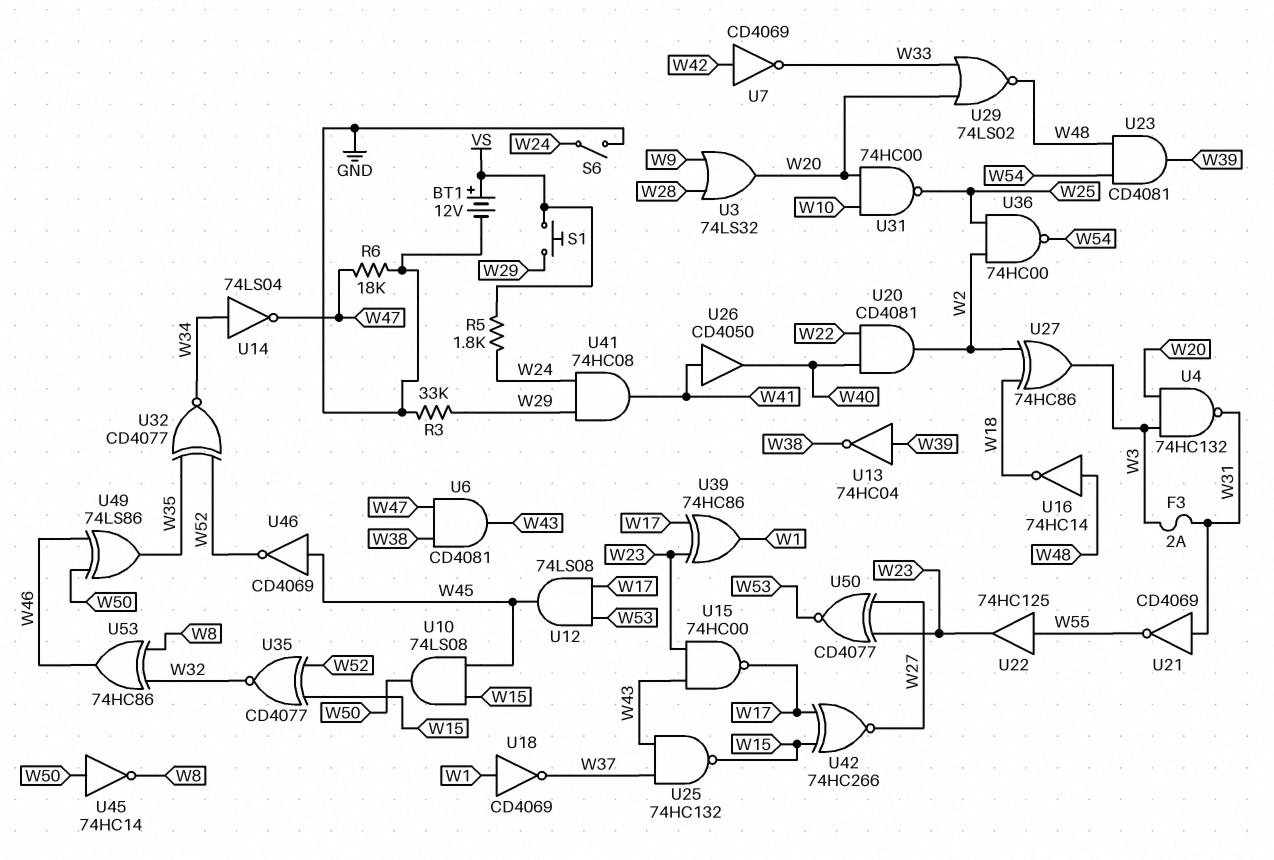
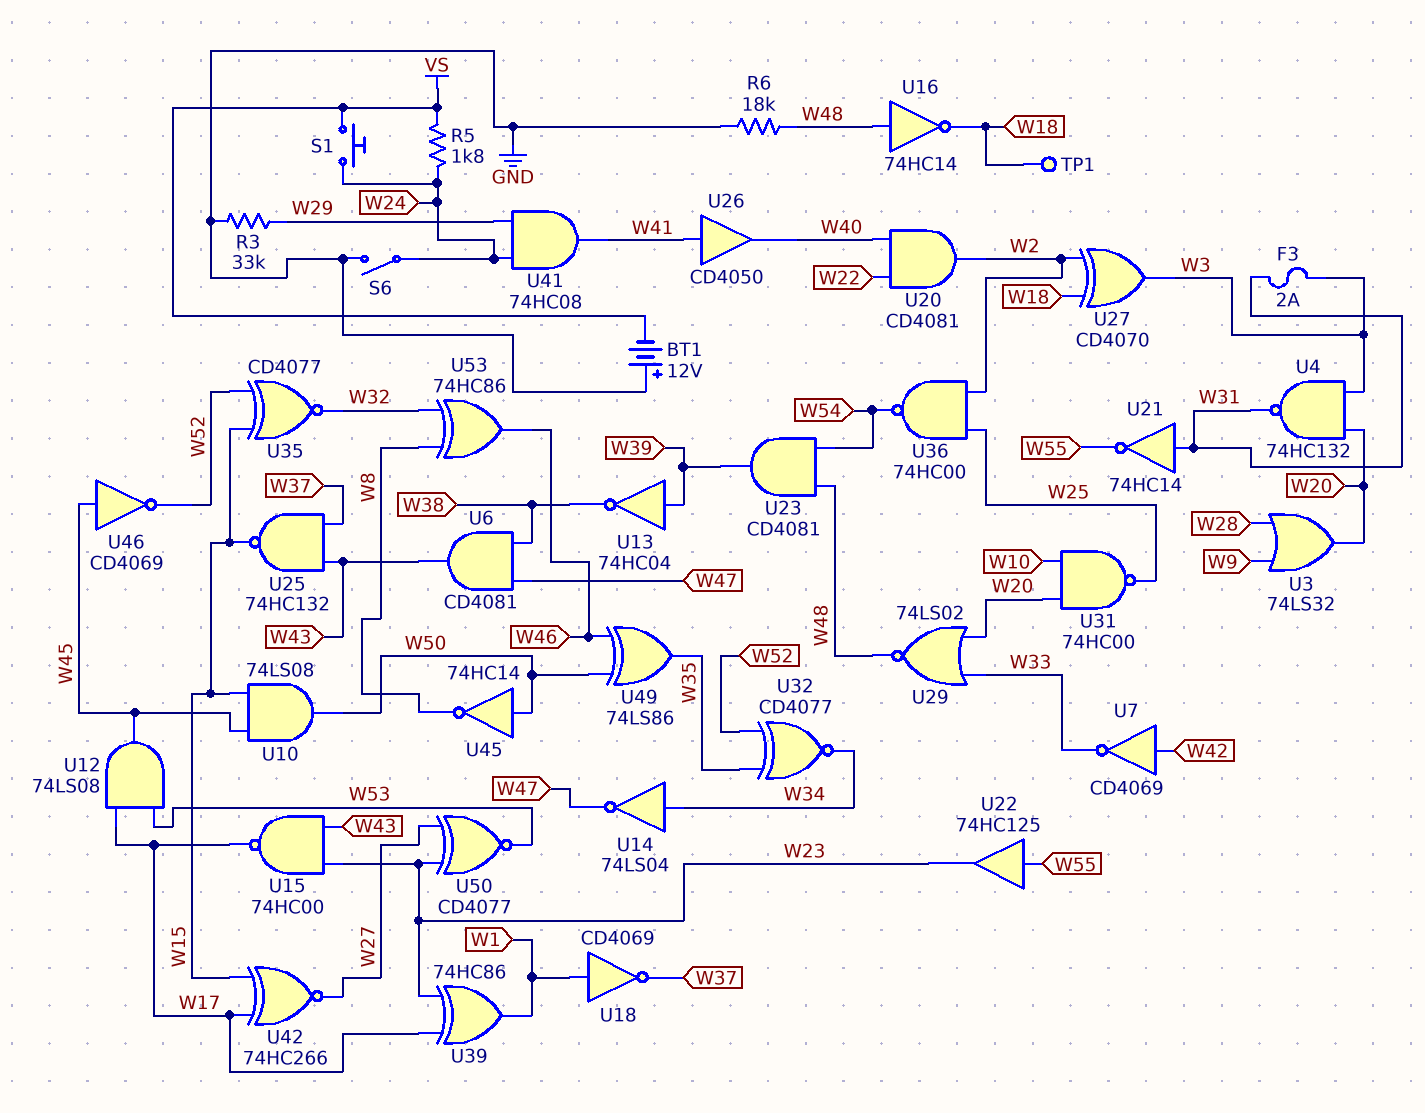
BT1: 12V (plus VS, minus GND) -> 12V (plus GND, minus VS)
R6: 18k (GND, W47) -> 18k (GND, W48)
S1: button (VS, W29) -> button (VS, W24)
TP1: none -> test point (W18)
U21: NOT CD4069 (in W31, out W55) -> NOT 74HC14 (in W31, out W55)
U27: XOR 74HC86 (in W2, in W18, out W3) -> XOR CD4070 (in W2, in W18, out W3)

